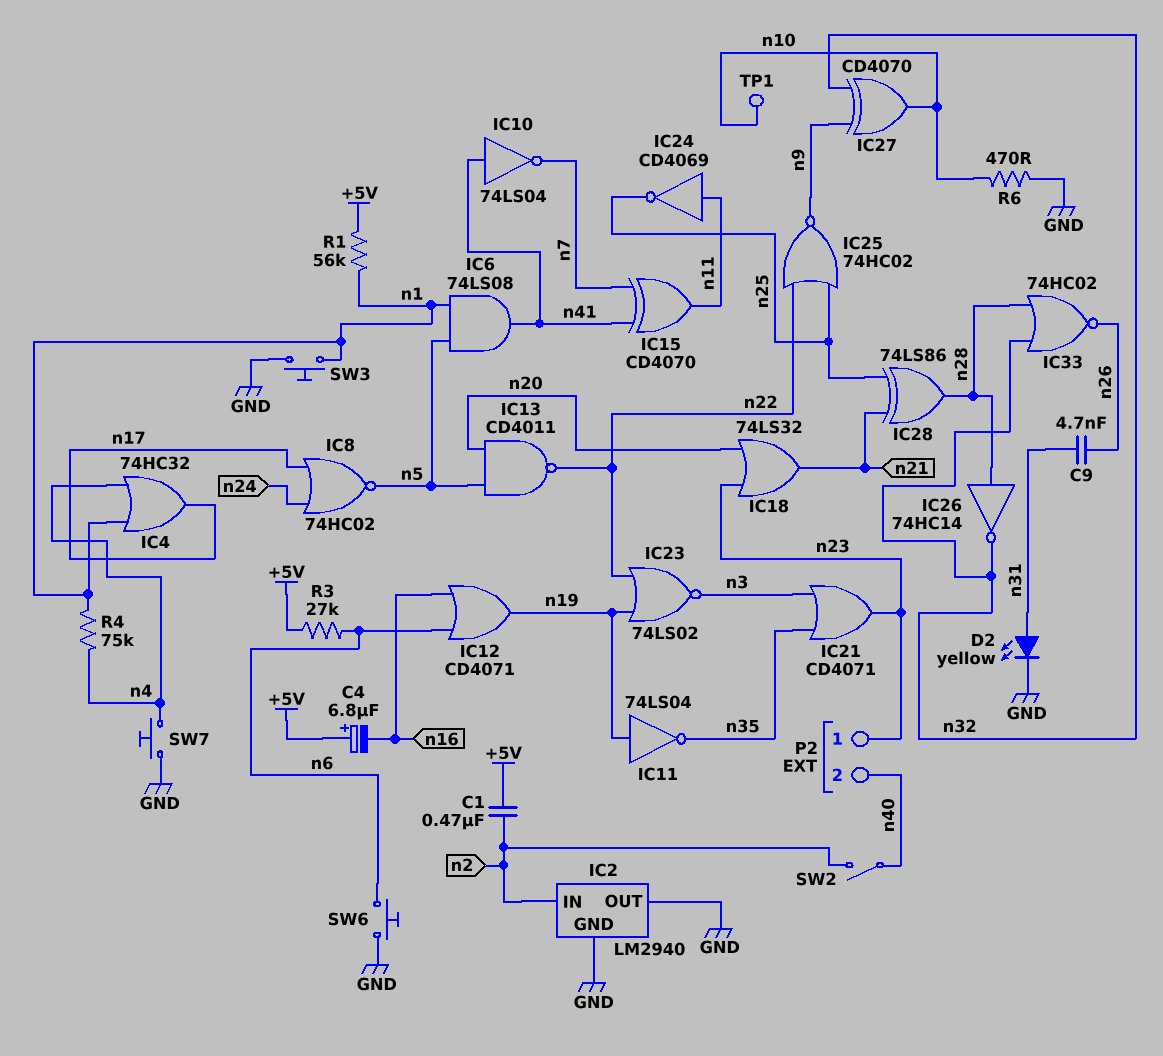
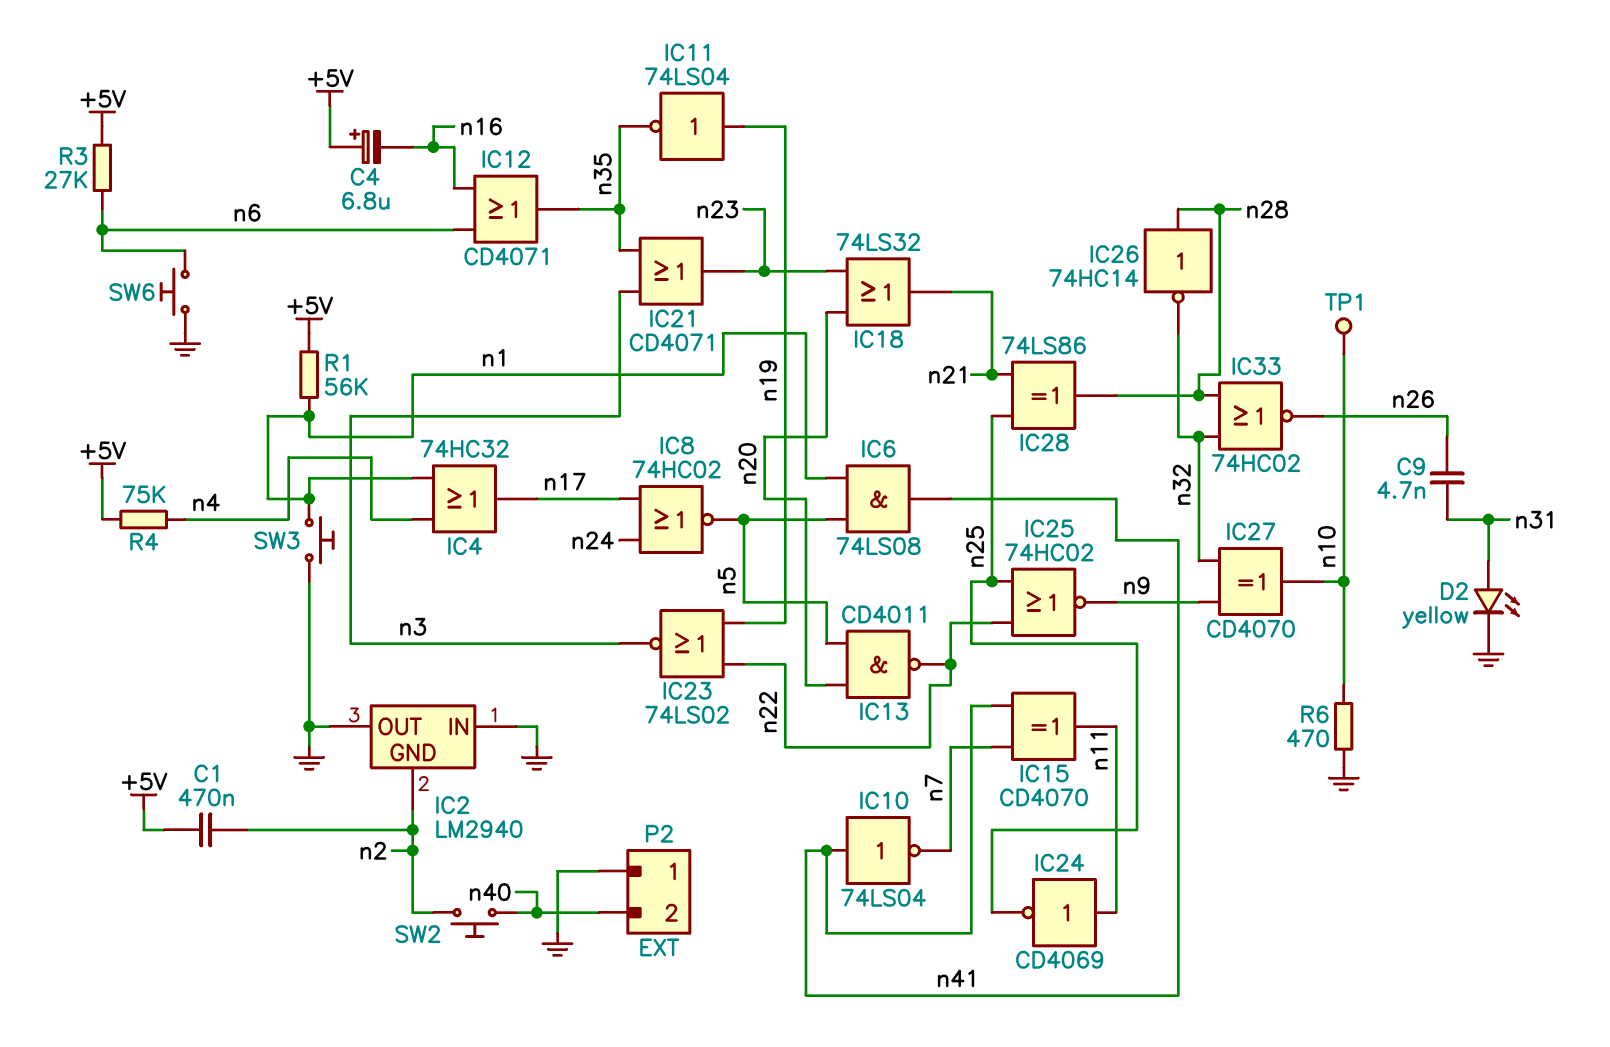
IC2 pin GND: GND -> n2
IC2 pin IN: n2 -> GND
IC12: OR CD4071 (in n6, in n16, out n19) -> OR CD4071 (in n6, in n16, out n35)
P2 pin 1: n23 -> GND
R4: 75k (n1, n4) -> 75k (+5V, n4)
SW2: switch (n2, n40) -> button (n2, n40)
SW7: button (GND, n4) -> none

